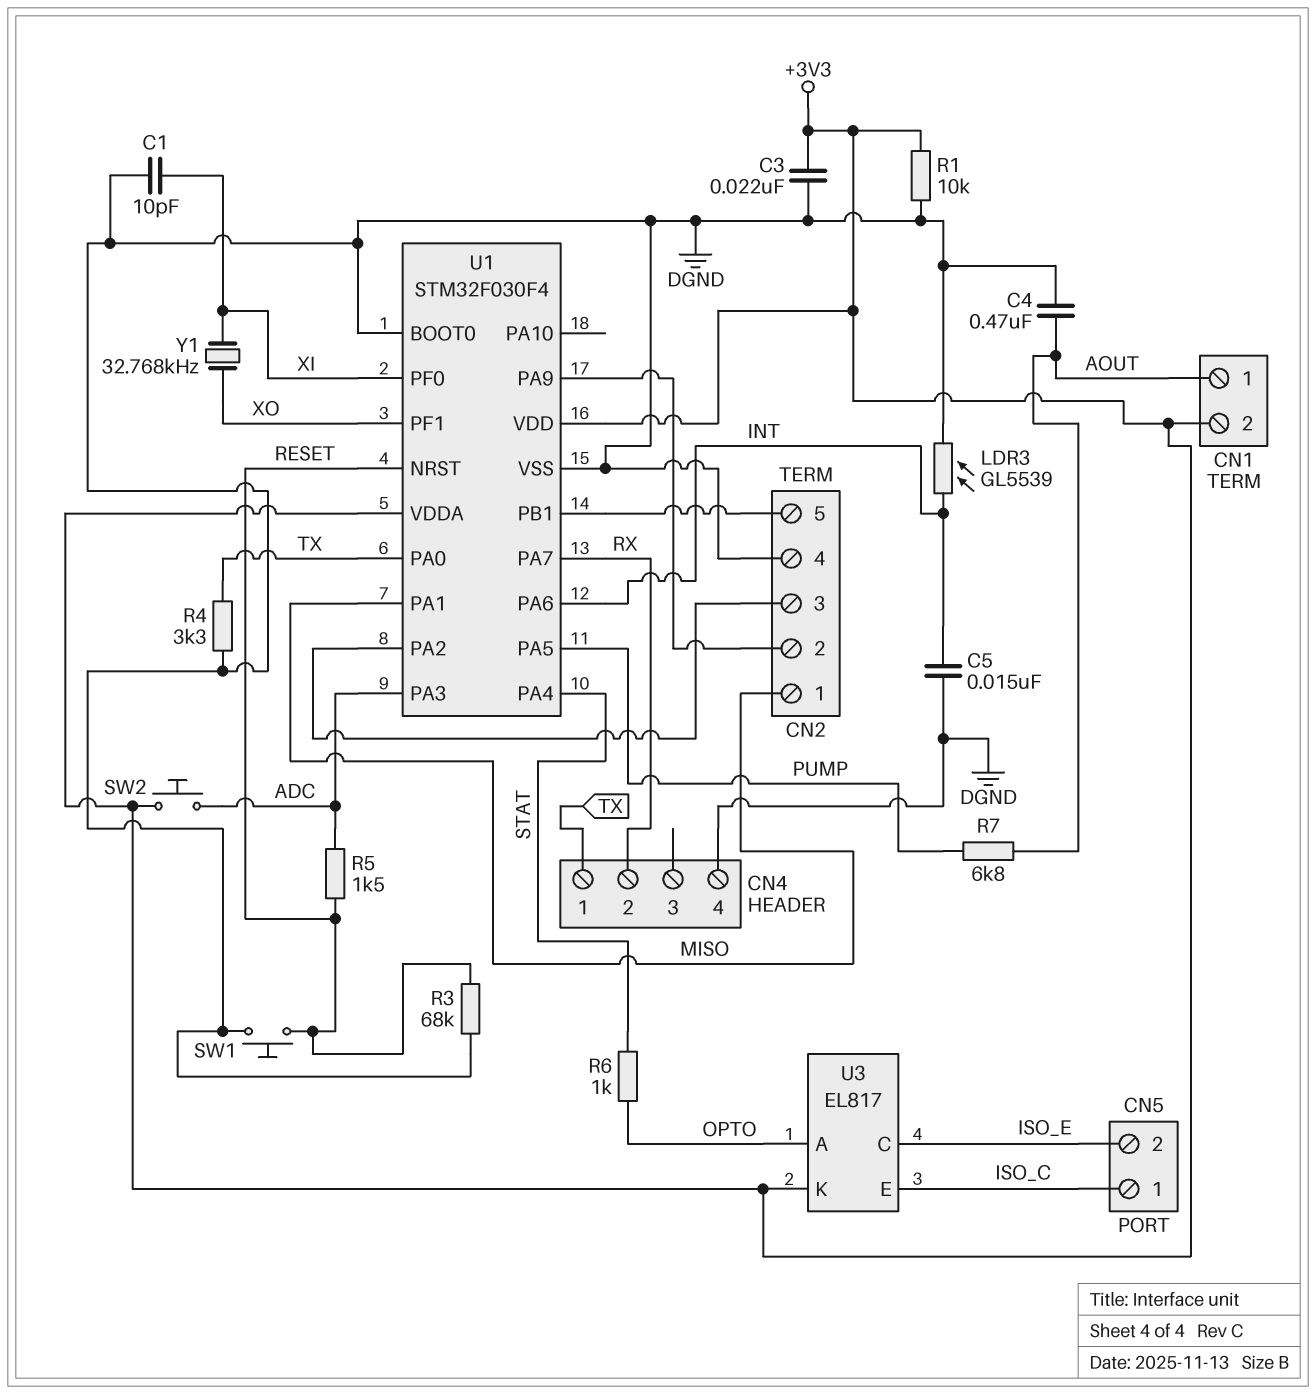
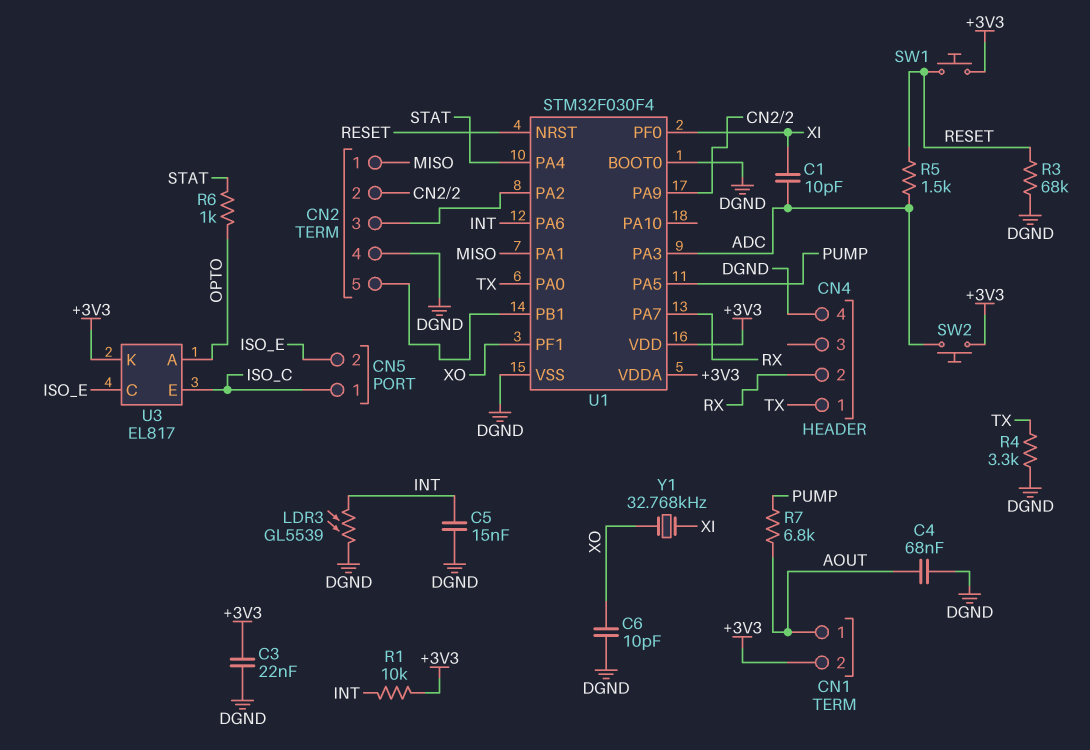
C1: 10pF (DGND, XI) -> 10pF (ADC, XI)
C4: 470nF (AOUT, DGND) -> 68nF (AOUT, DGND)
C6: none -> 10pF (DGND, XO)
R1: 10k (+3V3, DGND) -> 10k (+3V3, INT)
SW1: button (DGND, RESET) -> button (+3V3, RESET)

